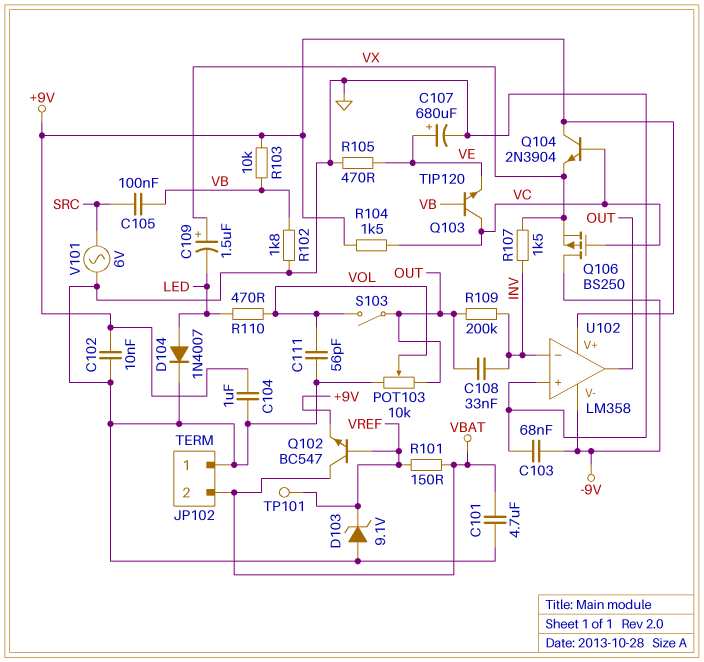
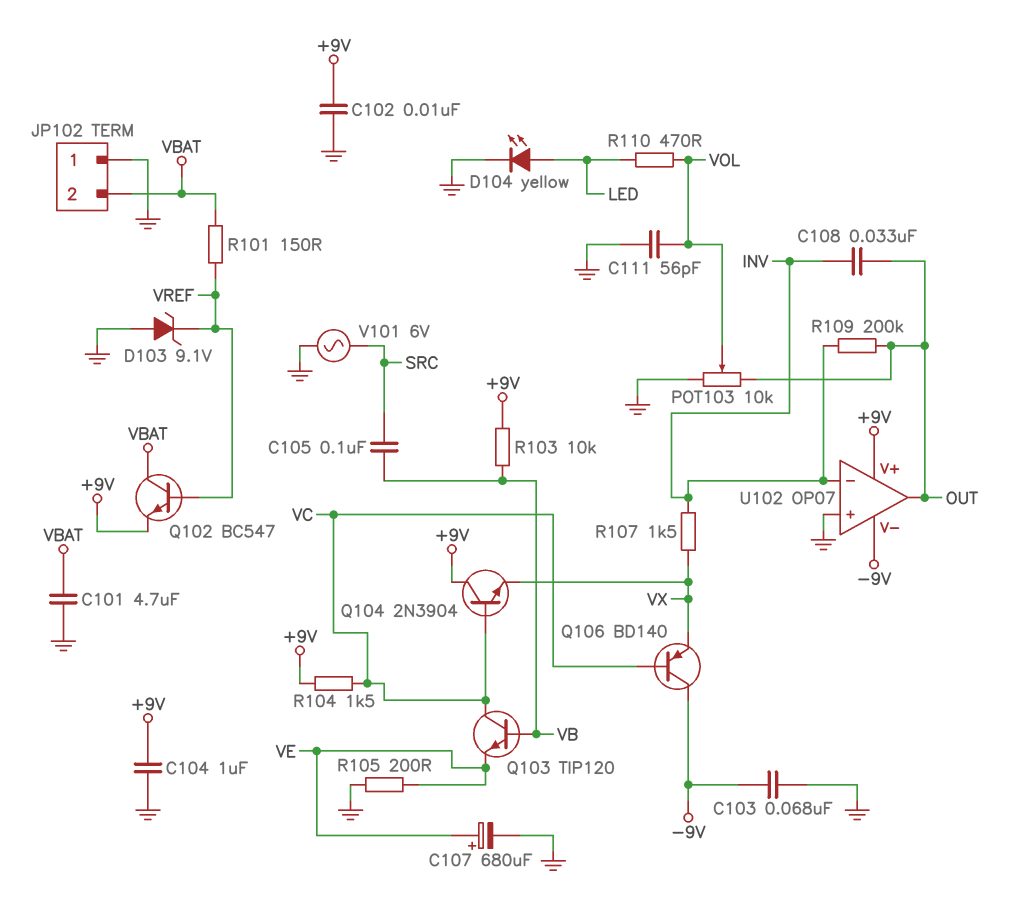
C109: 1.5uF (plus VX, minus LED) -> none
D104: diode 1N4007 (A LED, K GND) -> LED yellow (A LED, K GND)
Q106: PMOS BS250 (G VC, D -9V, S VX) -> PNP BD140 (B VC, C -9V, E VX)
R102: 1.8k (GND, VB) -> none
R105: 470 (GND, VE) -> 200 (GND, VE)
S103: switch (OUT, VOL) -> none
TP101: test point (VREF) -> none
U102: LM358 -> OP07

